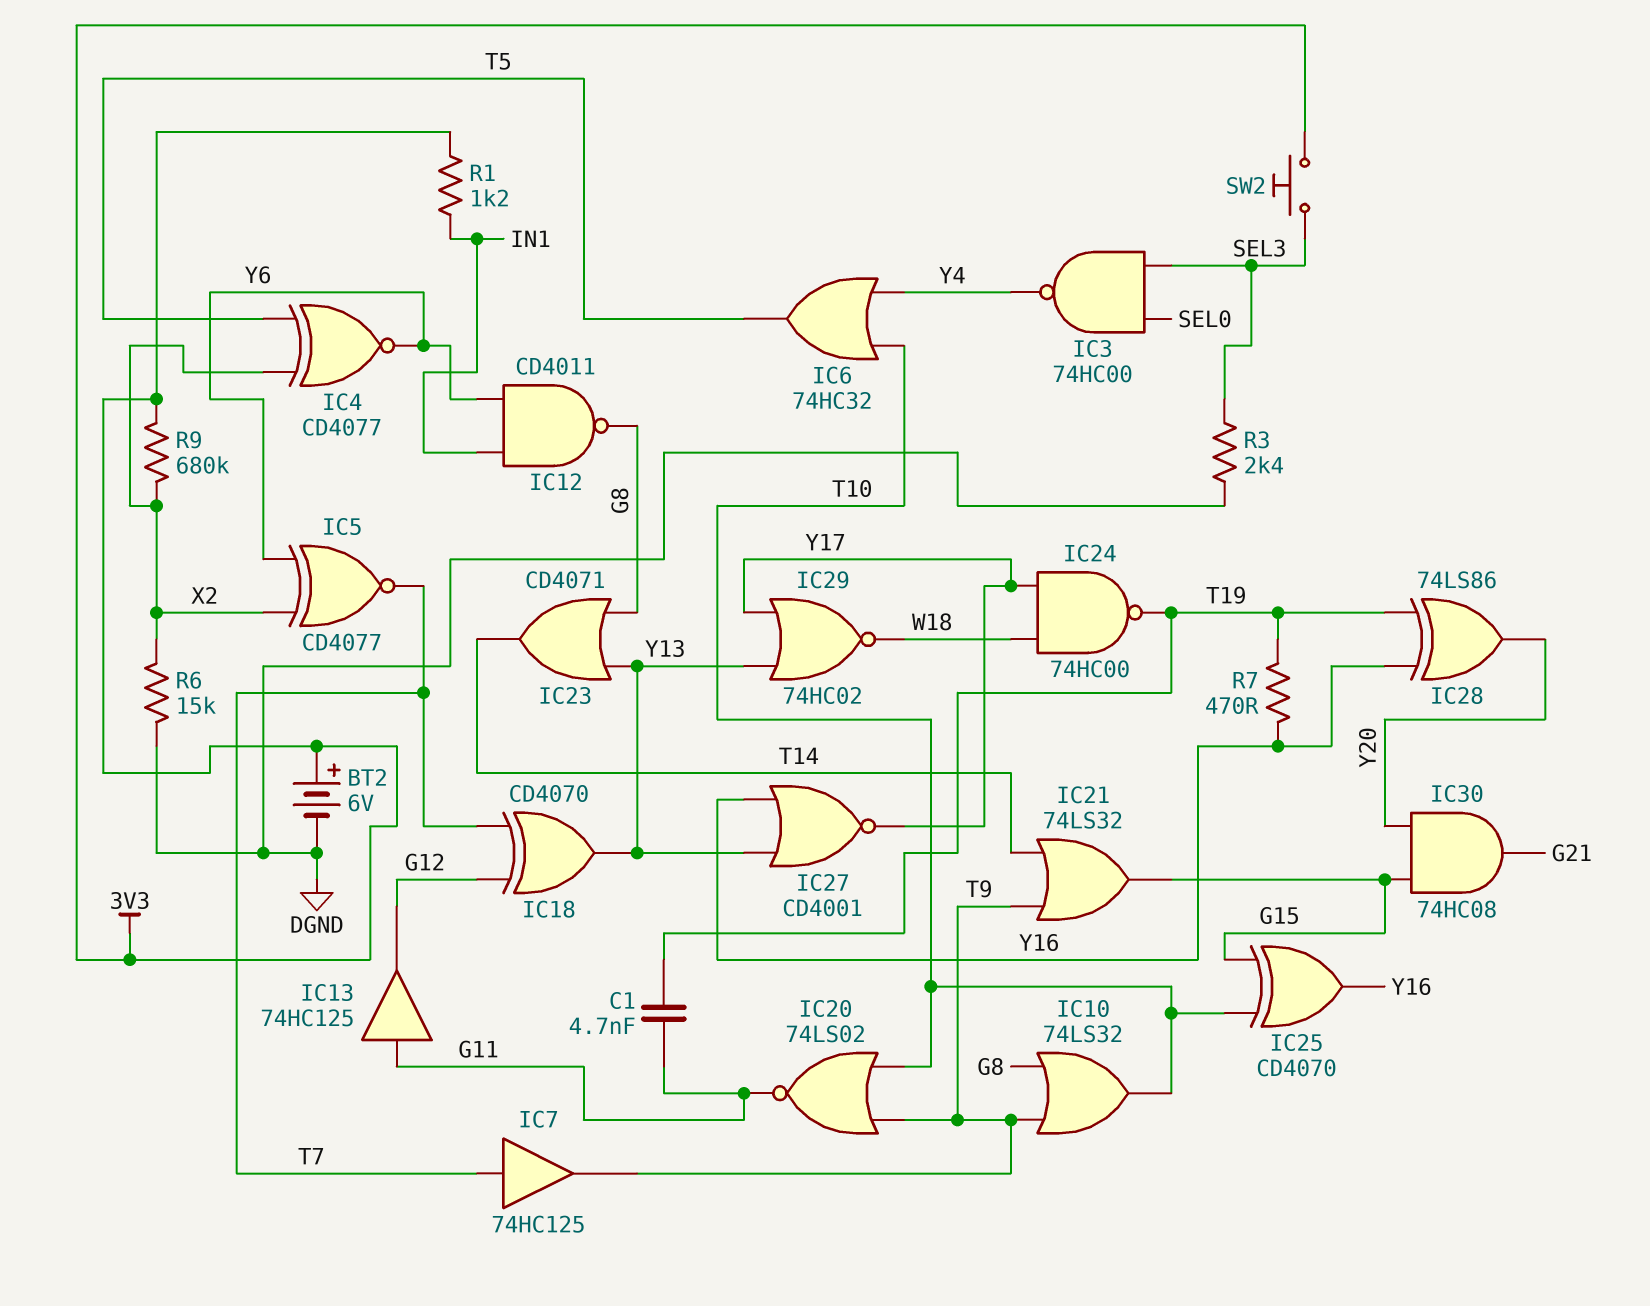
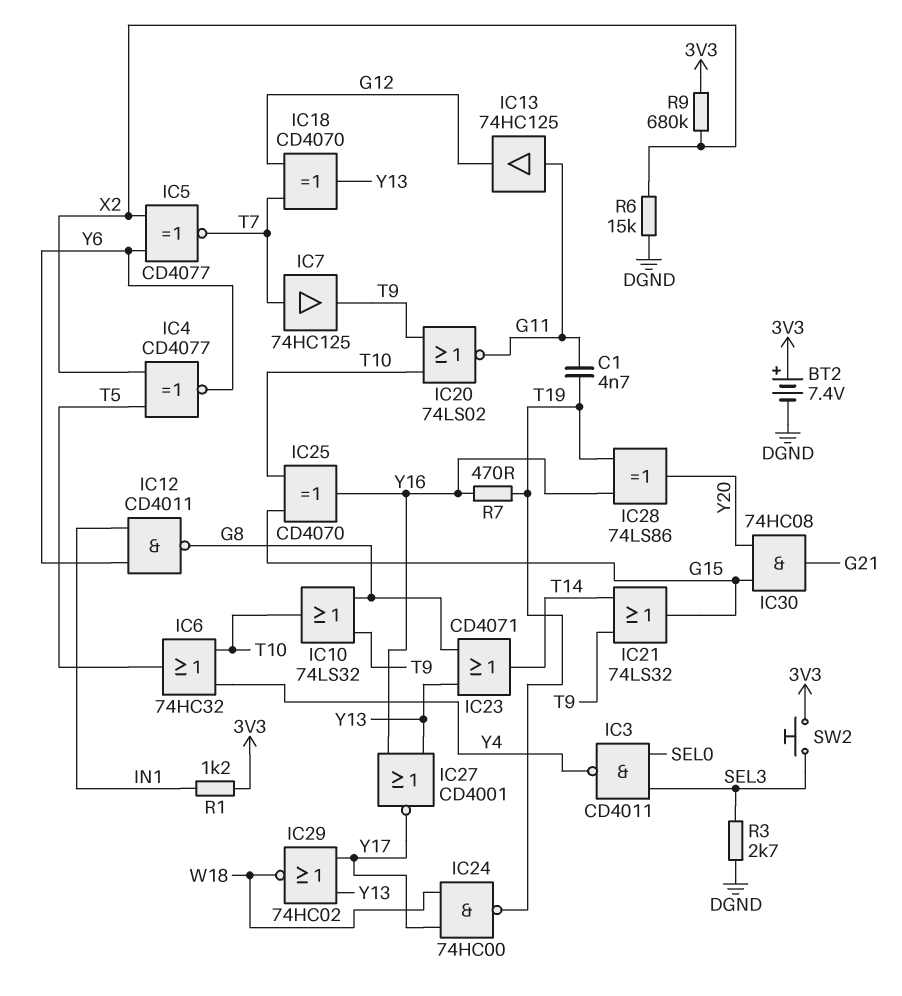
BT2: 6V (plus 3V3, minus DGND) -> 7.4V (plus 3V3, minus DGND)
IC3: NAND 74HC00 (in SEL0, in SEL3, out Y4) -> NAND CD4011 (in SEL0, in SEL3, out Y4)
R3: 2.4k (DGND, SEL3) -> 2.7k (DGND, SEL3)

